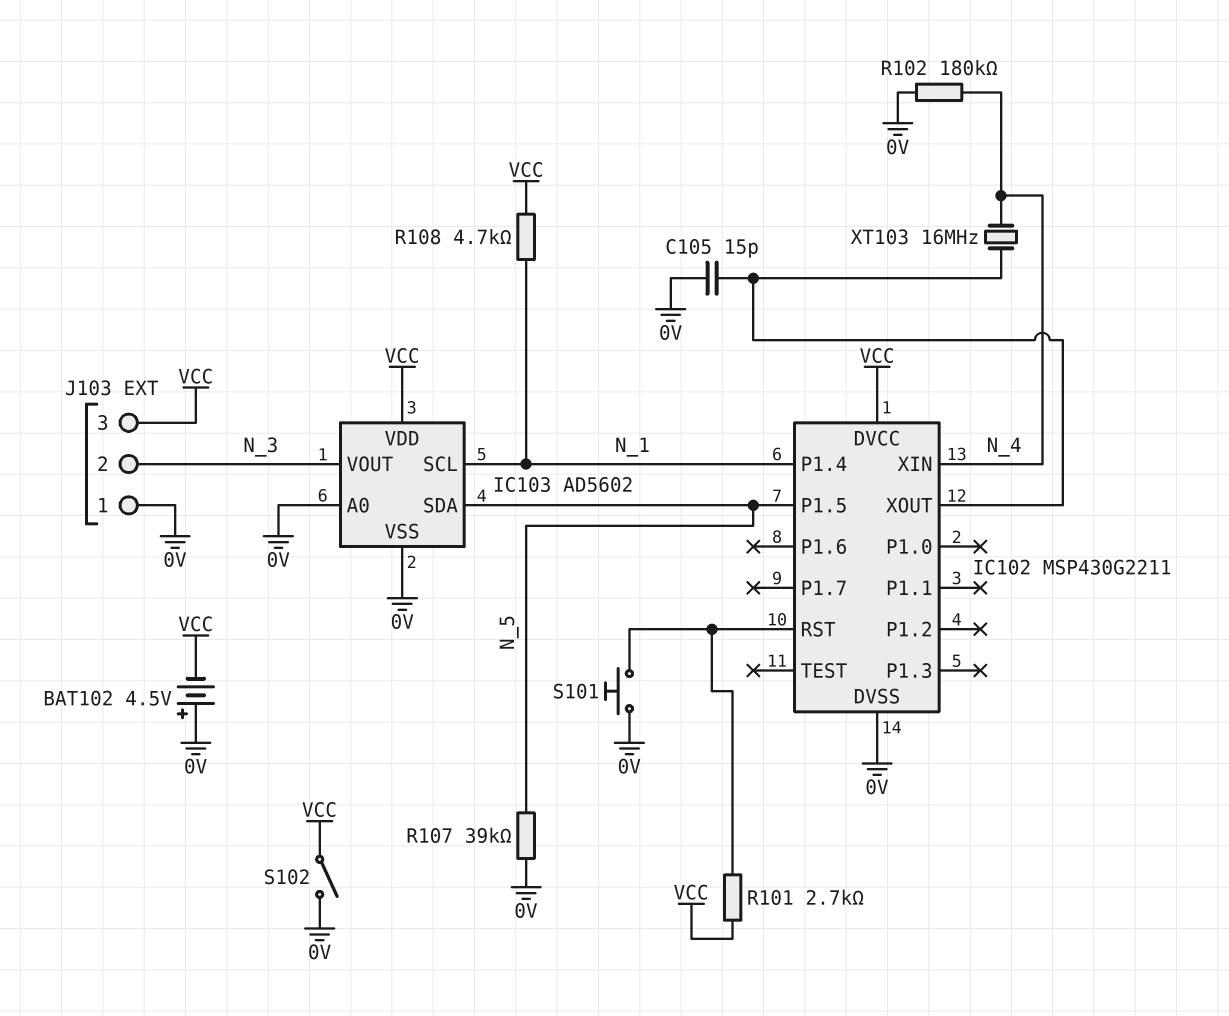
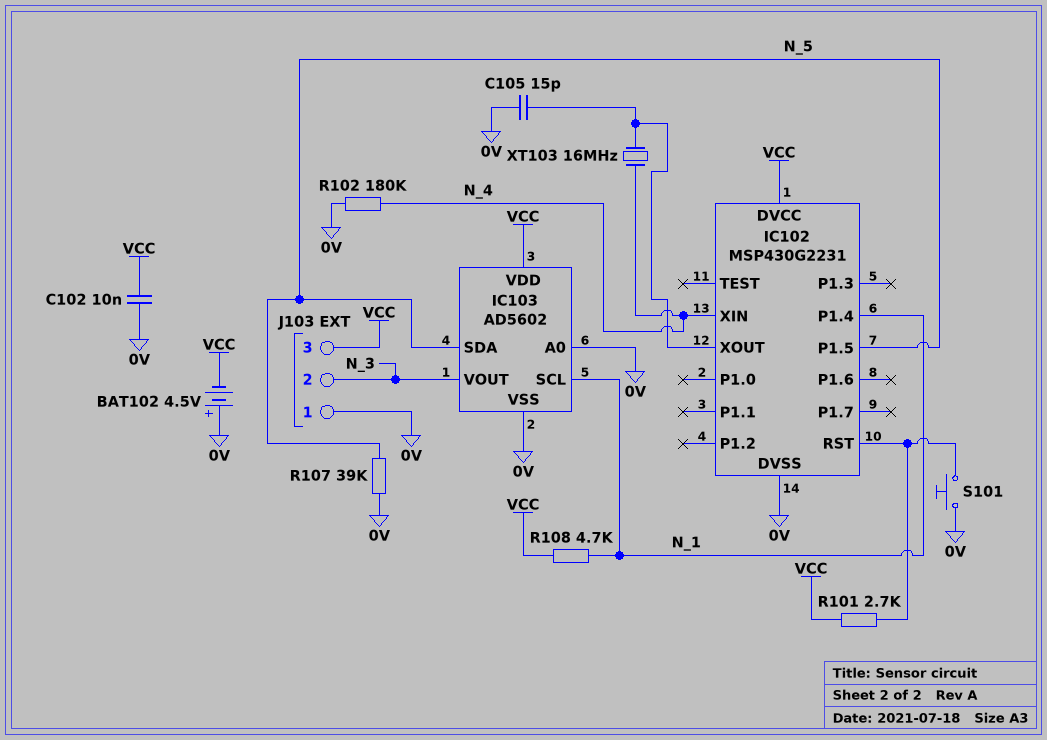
C102: none -> 10nF (0V, VCC)
IC102: MSP430G2211 -> MSP430G2231
S102: switch (0V, VCC) -> none

